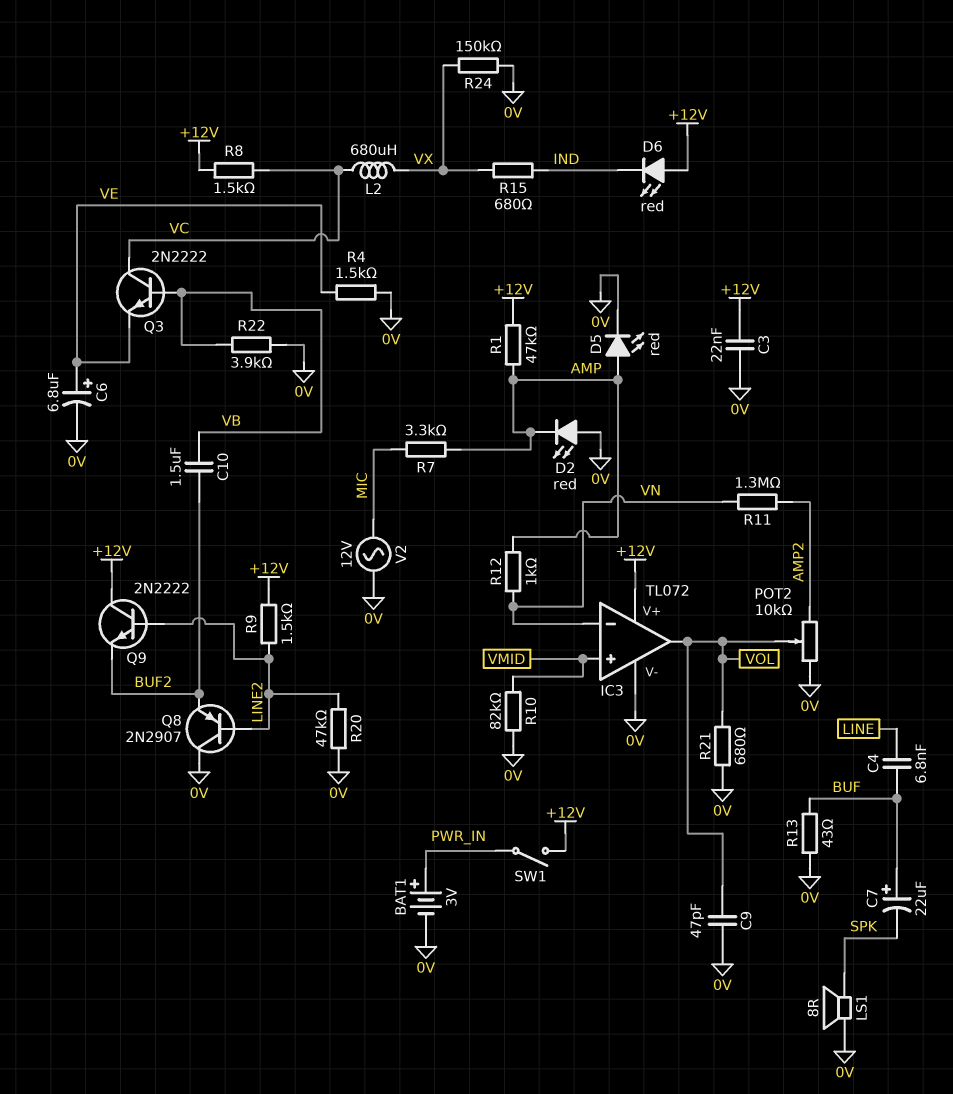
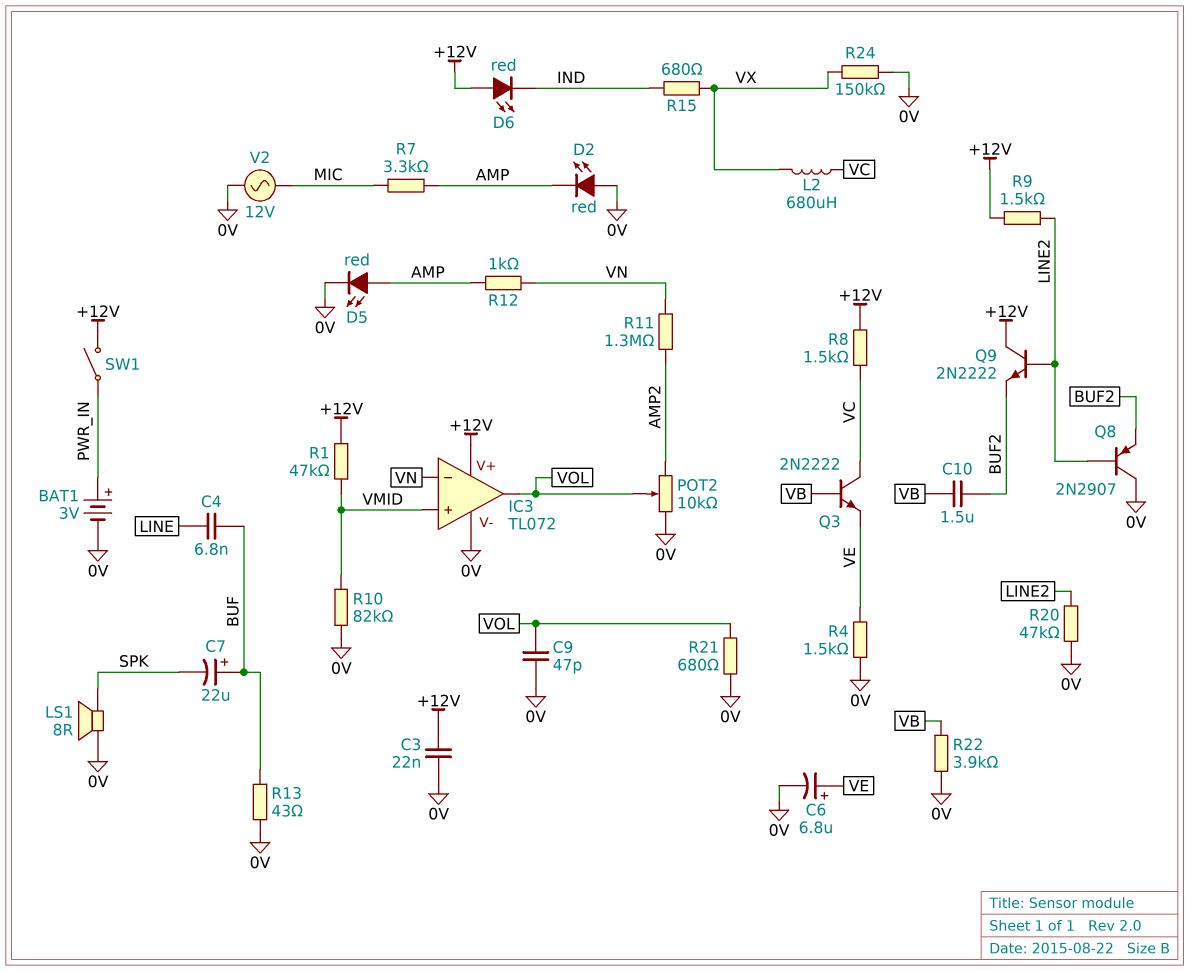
R1: 47k (+12V, AMP) -> 47k (+12V, VMID)

